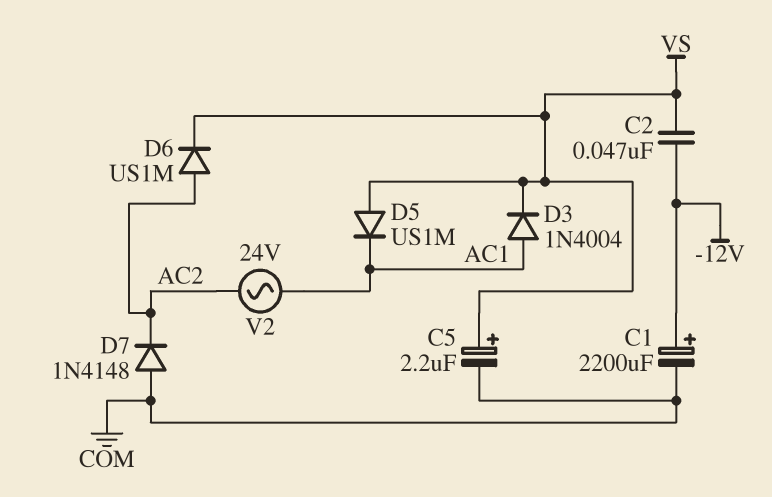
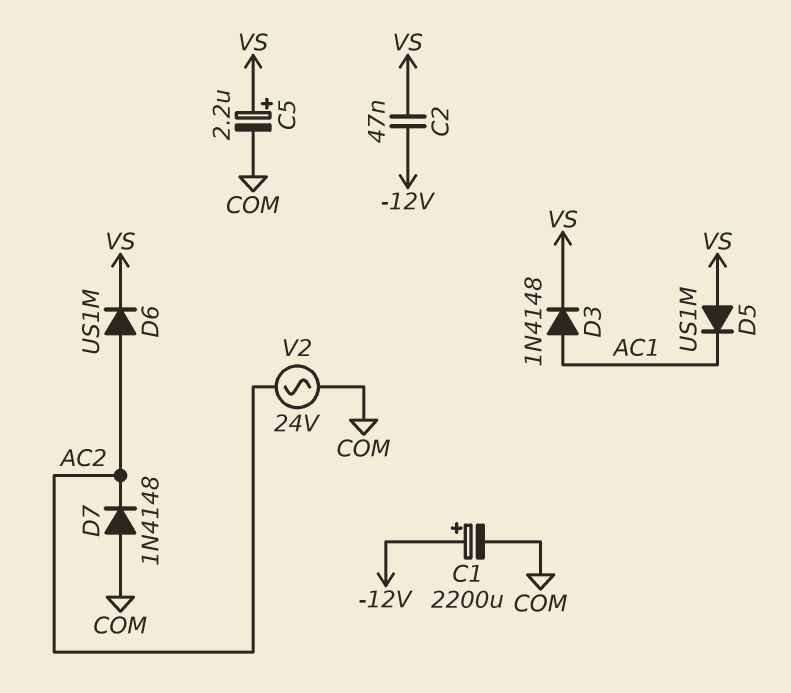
D3: diode 1N4004 (A AC1, K VS) -> diode 1N4148 (A AC1, K VS)
V2: AC 24V (AC1, AC2) -> AC 24V (AC2, COM)

